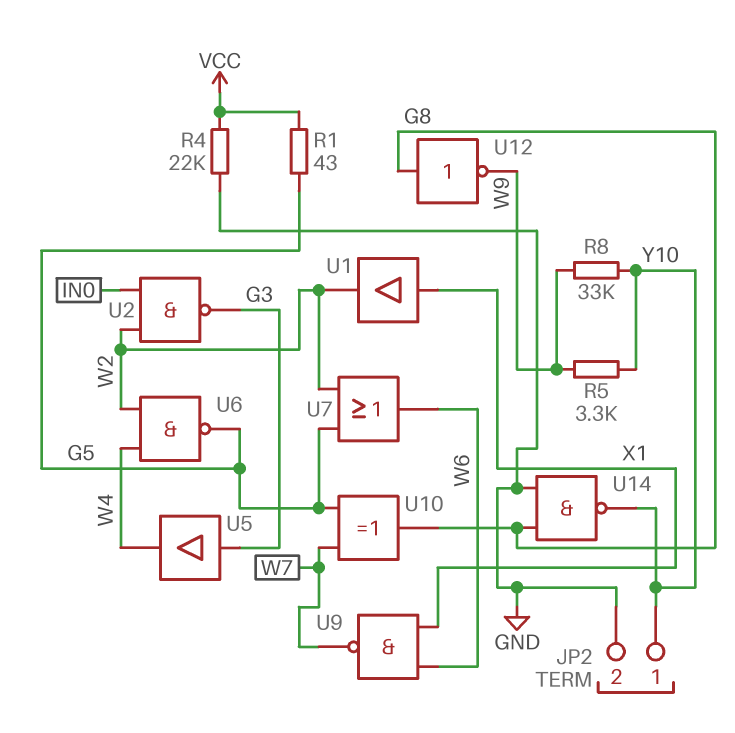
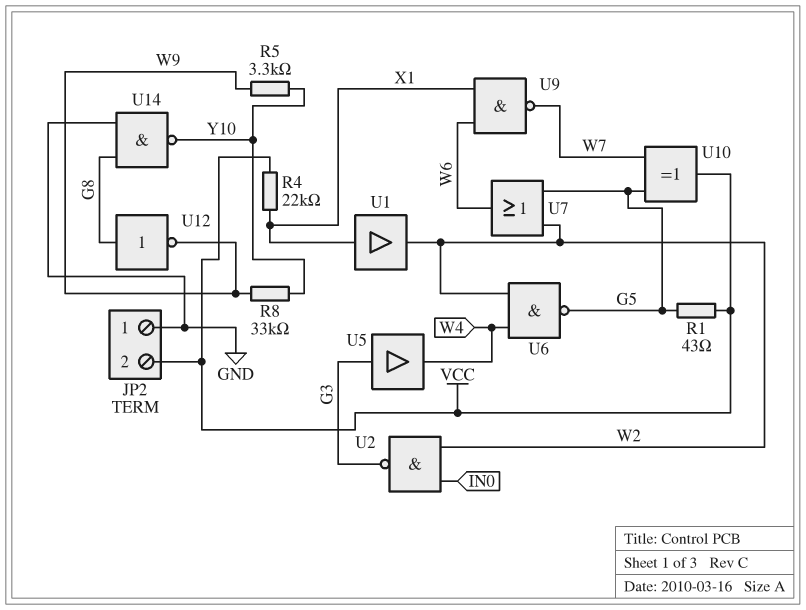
JP2 pin 1: Y10 -> GND
JP2 pin 2: GND -> VCC
R4: 22k (GND, VCC) -> 22k (VCC, X1)
U10: XOR (in G5, in W7, out G8) -> XOR (in G5, in W7, out VCC)

